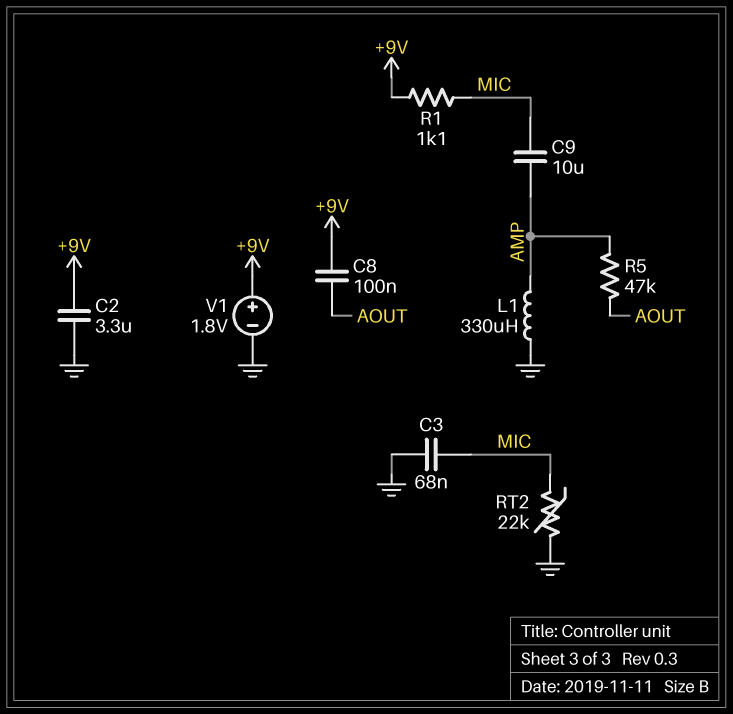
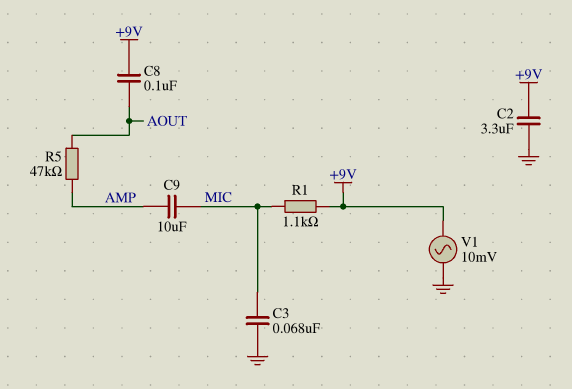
L1: 330uH (AMP, GND) -> none
RT2: 22k (GND, MIC) -> none
V1: 1.8V (plus +9V, minus GND) -> AC 10mV (+9V, GND)

